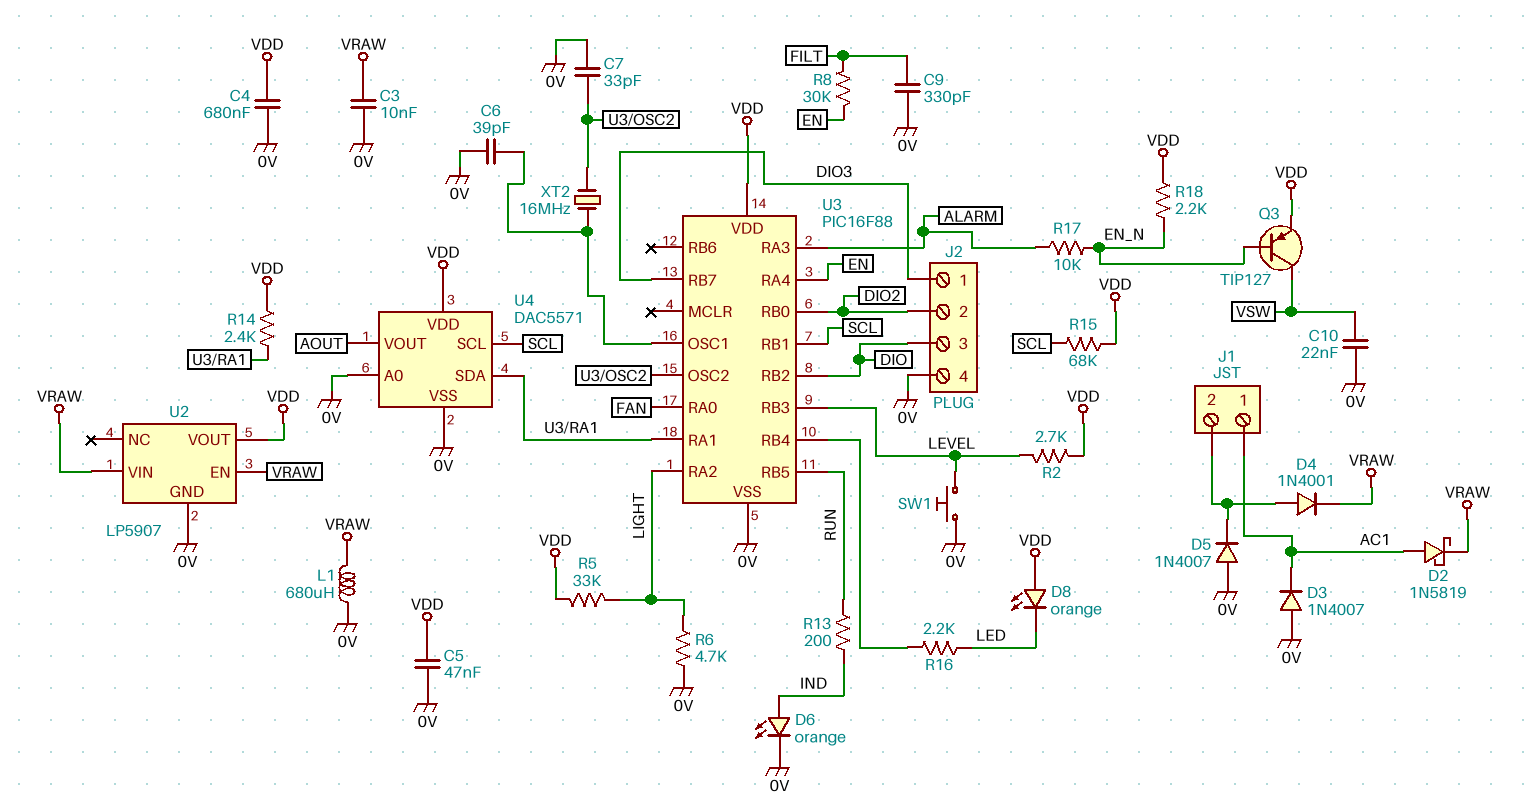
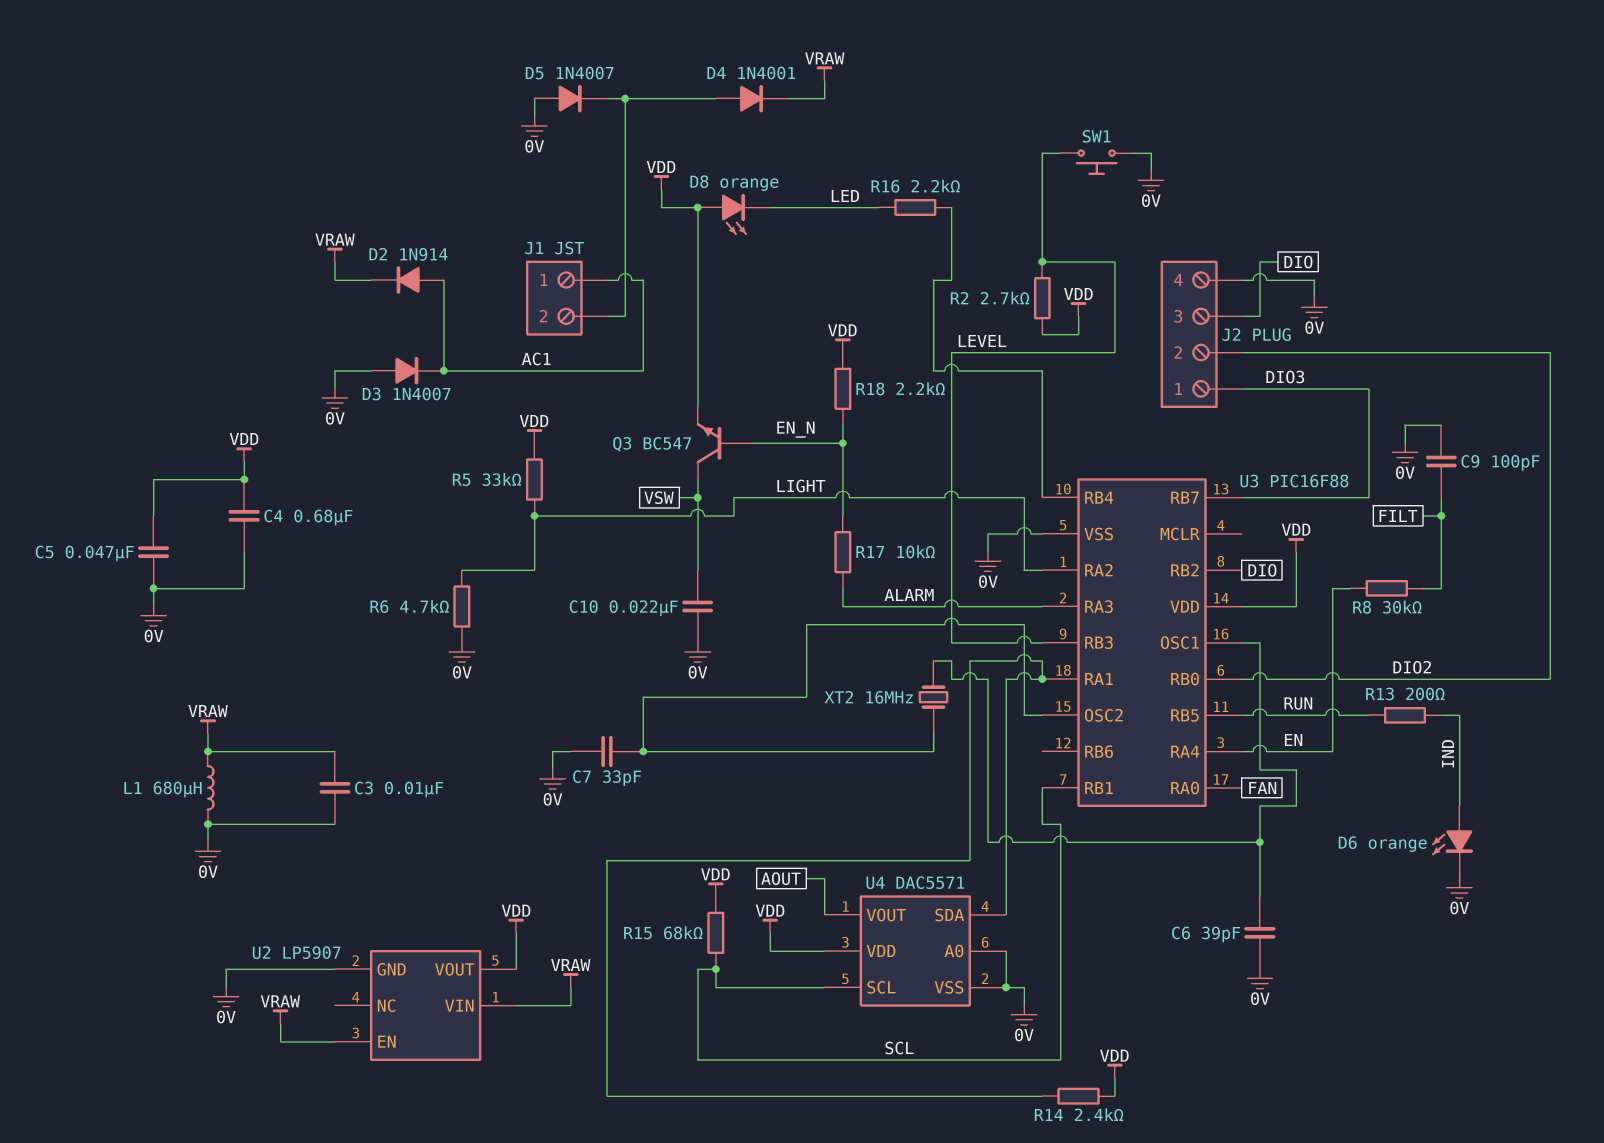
C9: 330pF (0V, FILT) -> 100pF (0V, FILT)
D2: schottky 1N5819 (A AC1, K VRAW) -> diode 1N914 (A AC1, K VRAW)
Q3: PNP TIP127 (B EN_N, C VSW, E VDD) -> NPN BC547 (B EN_N, C VSW, E VDD)

